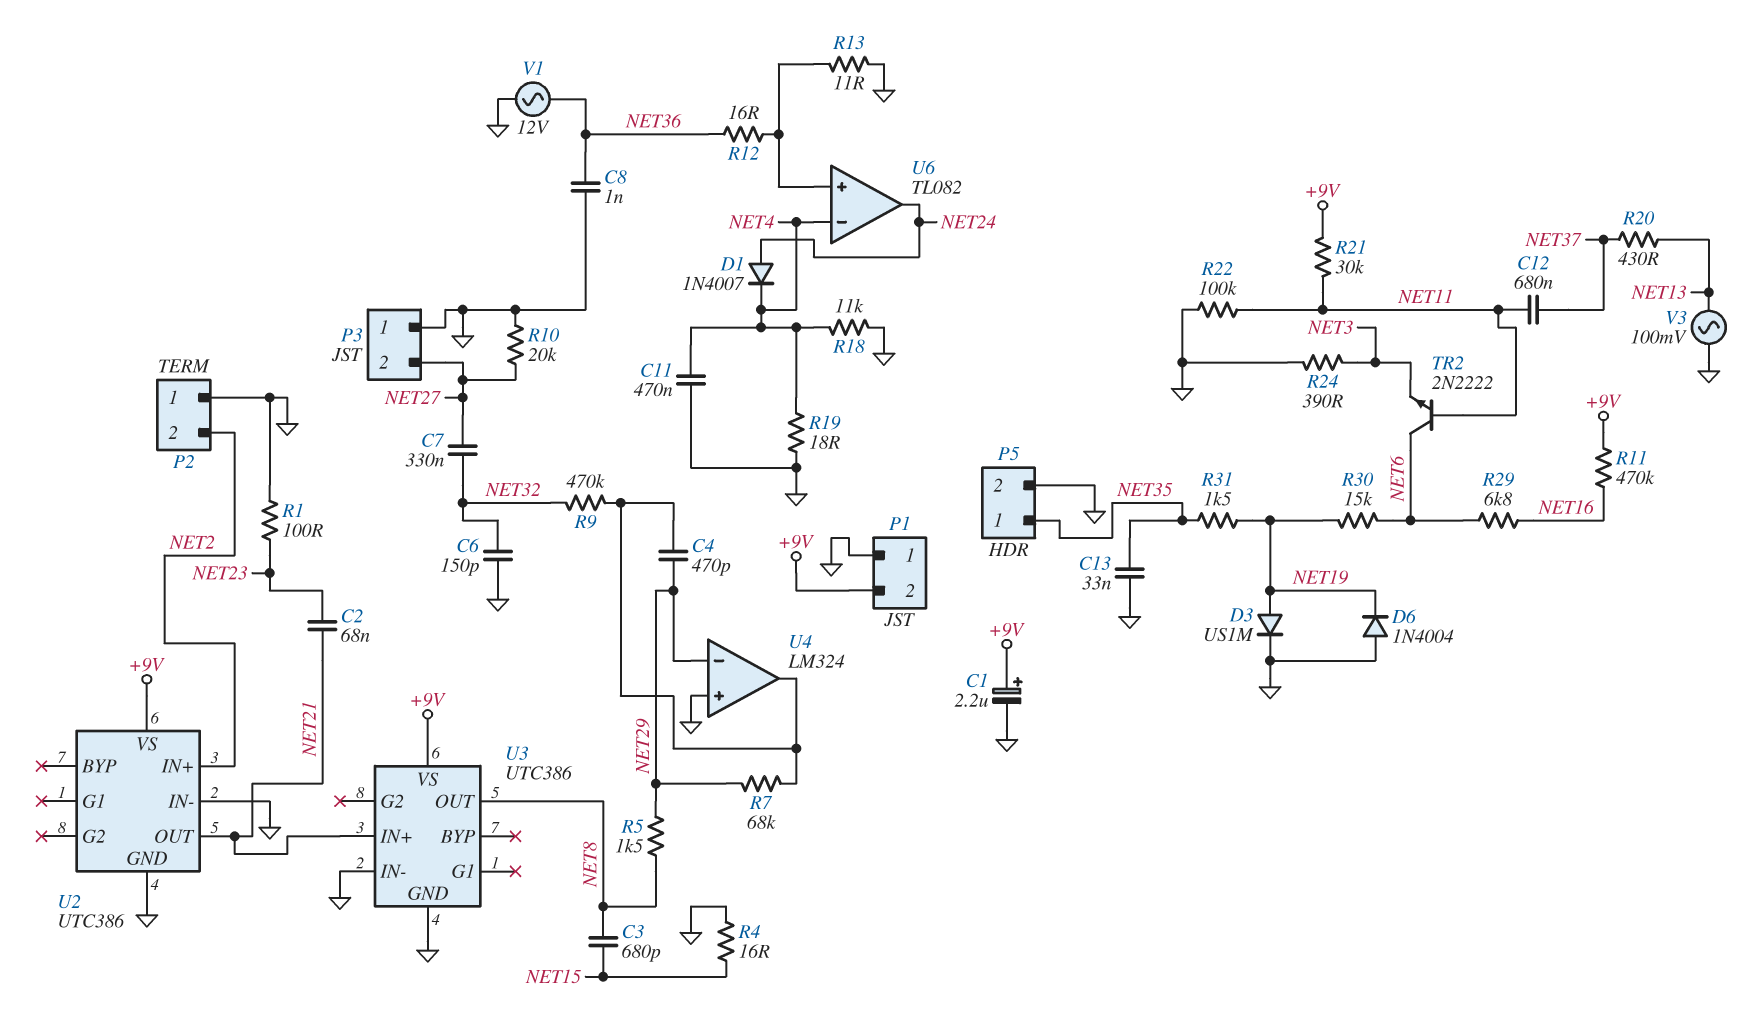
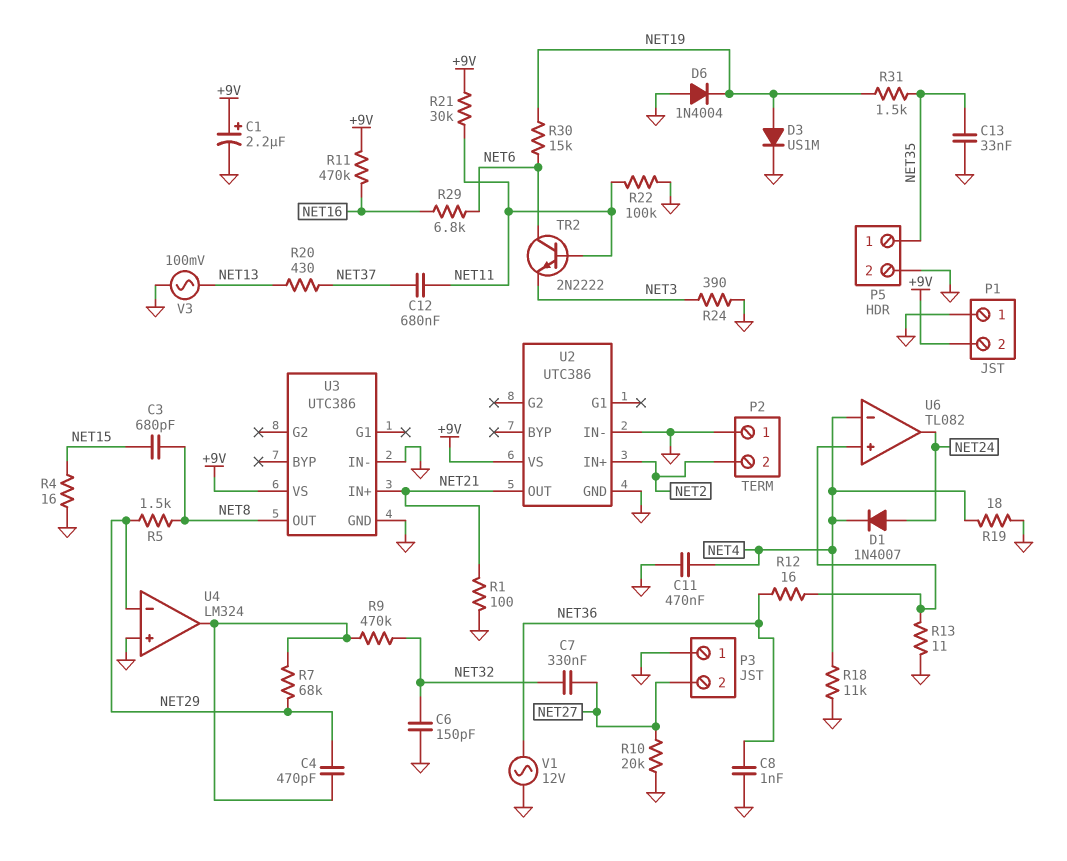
C2: 68nF (NET21, NET23) -> none
R1: 100 (GND, NET23) -> 100 (GND, NET21)

